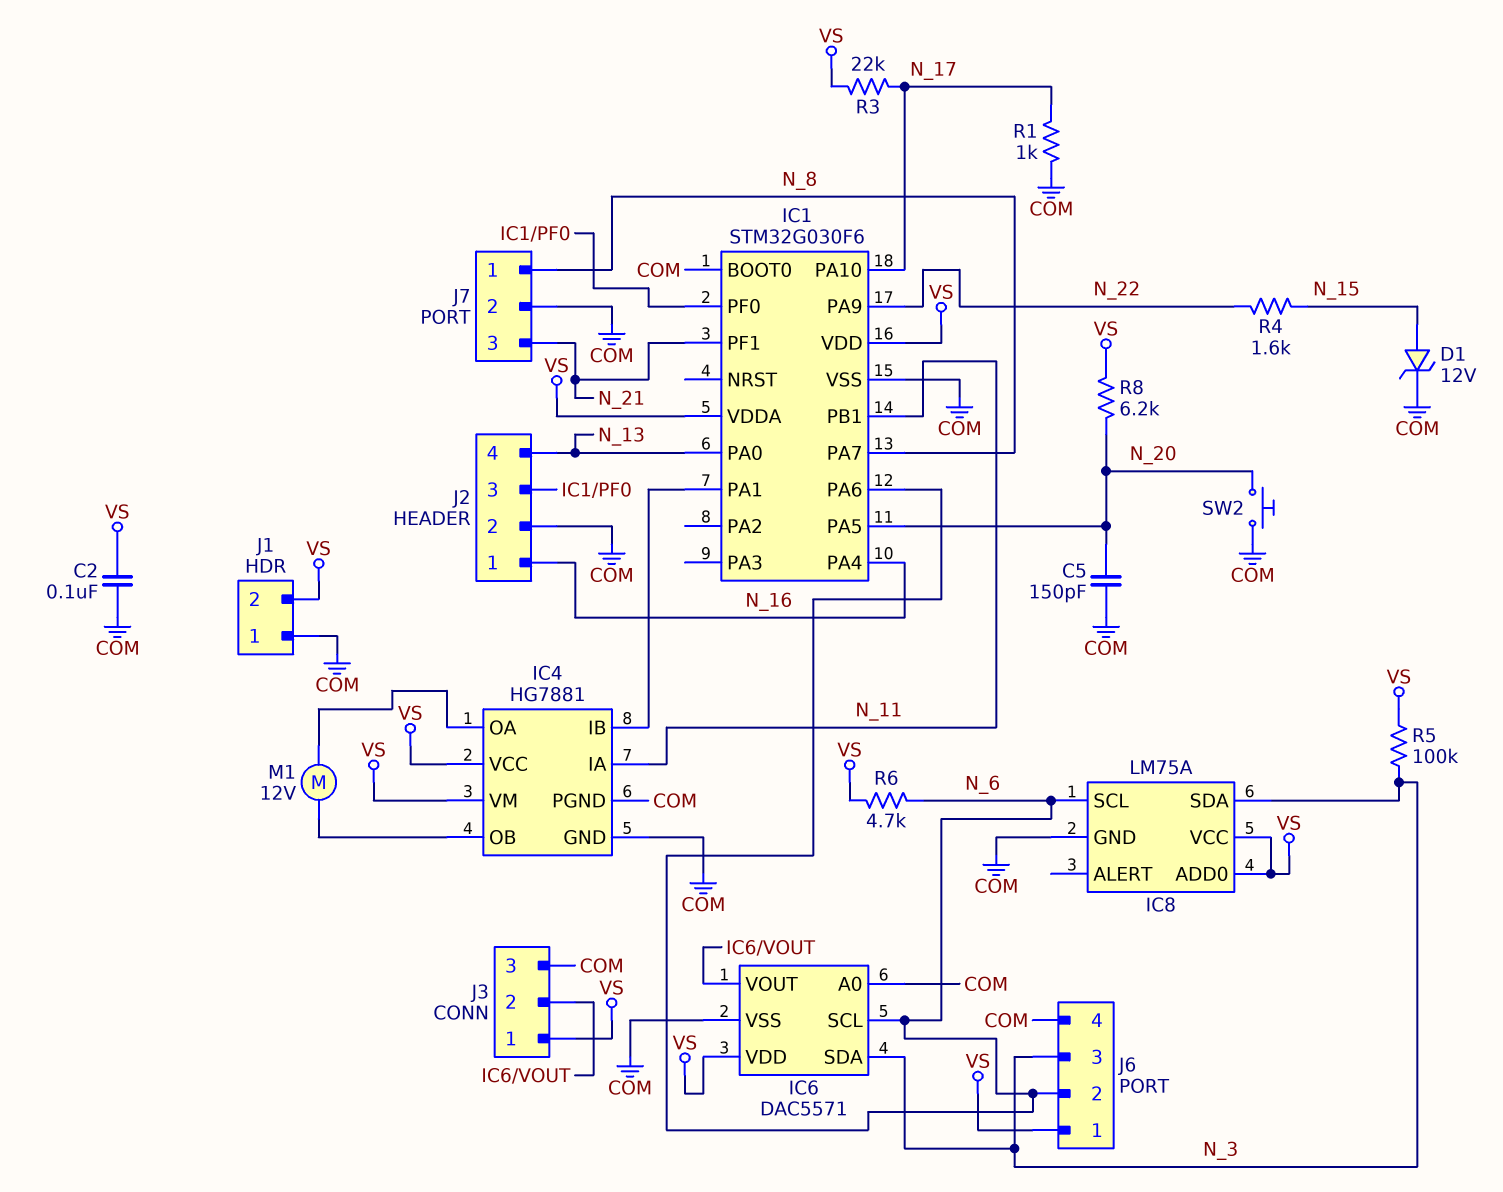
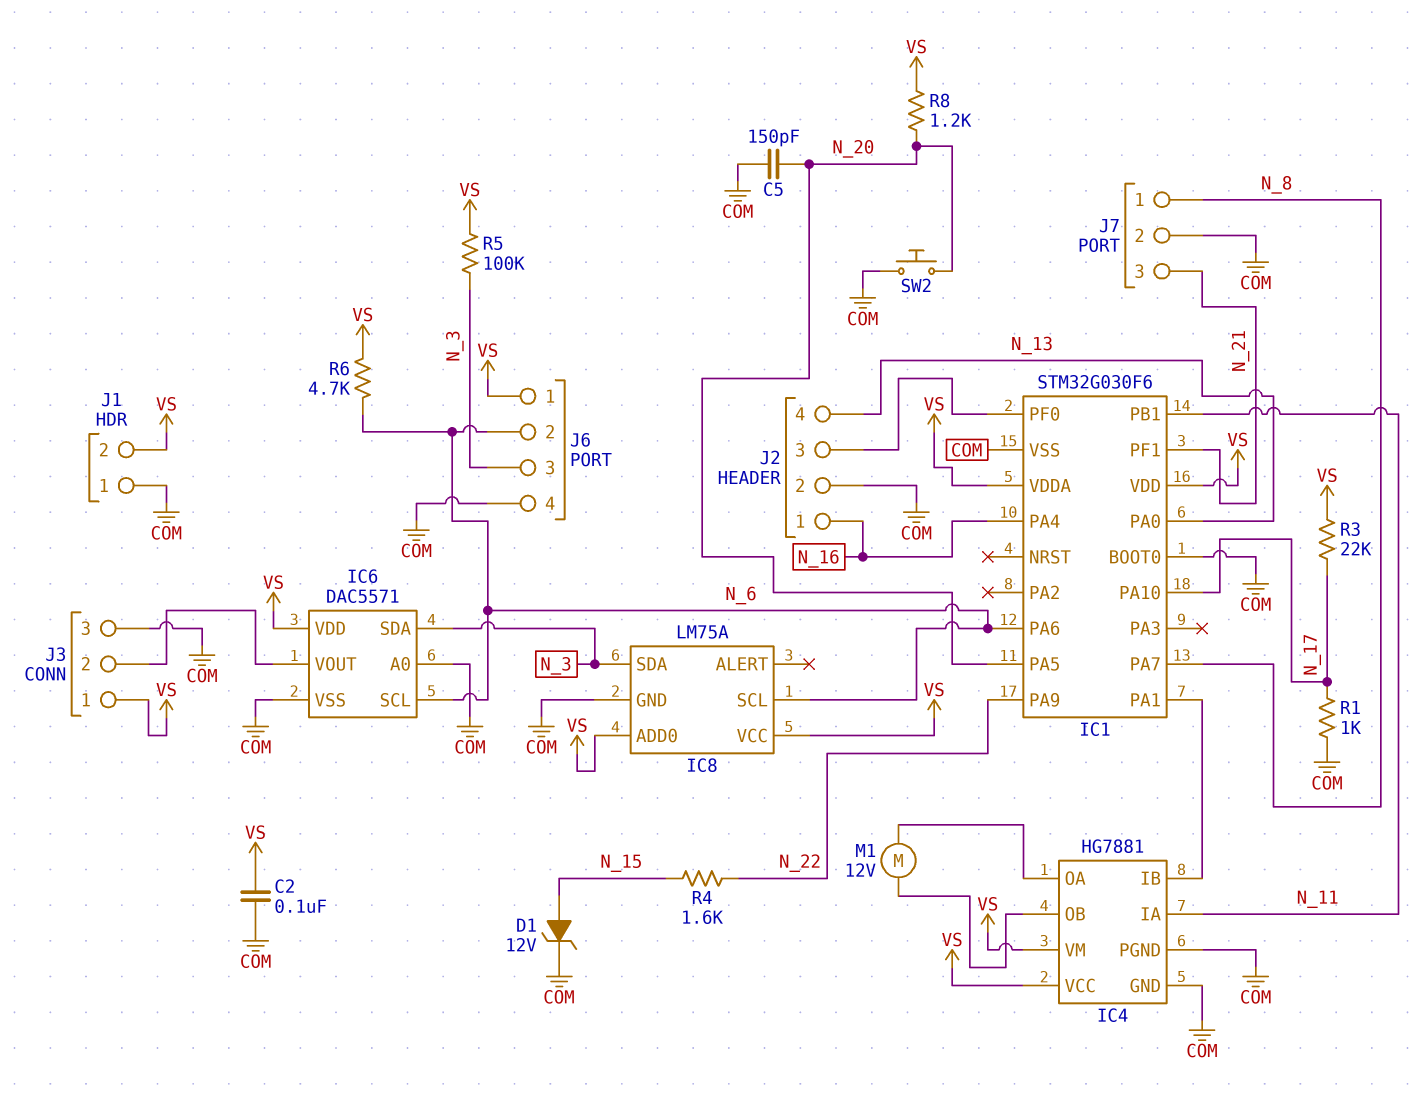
R8: 6.2k (N_20, VS) -> 1.2k (N_20, VS)

